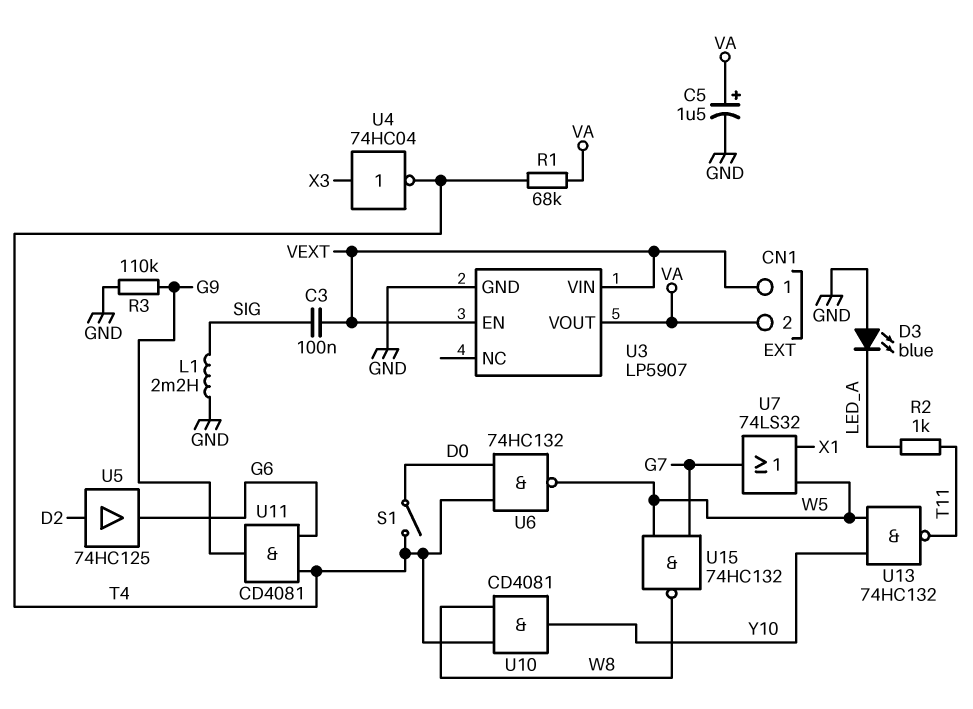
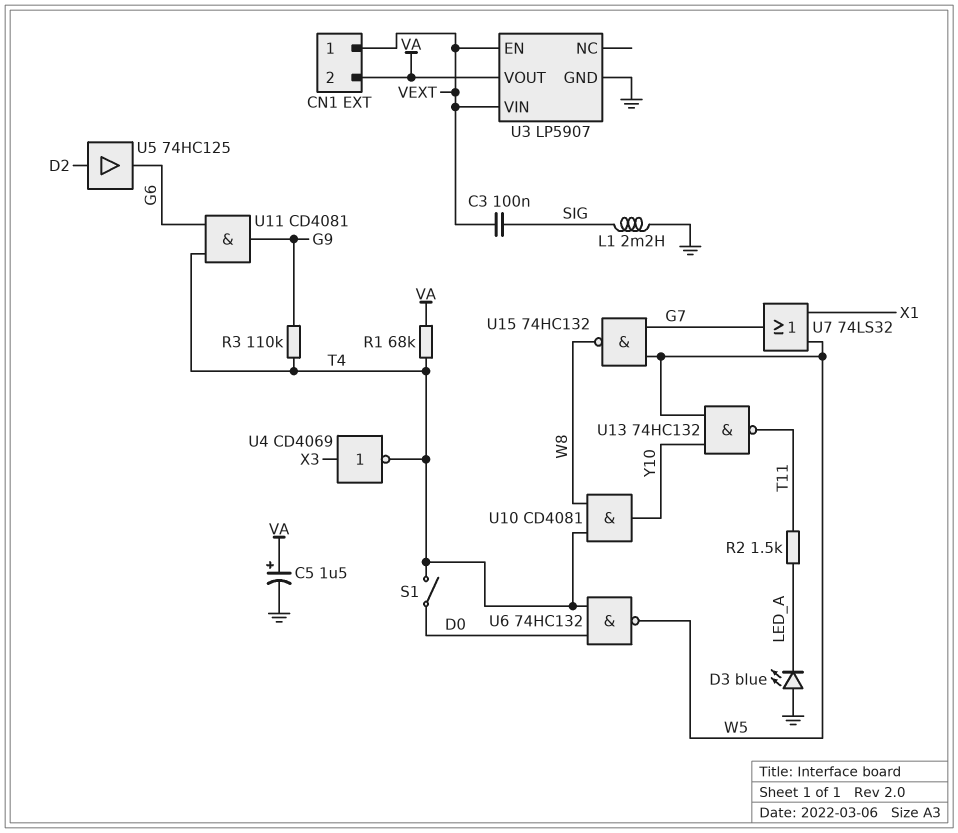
R2: 1k (LED_A, T11) -> 1.5k (LED_A, T11)
R3: 110k (G9, GND) -> 110k (G9, T4)
U4: NOT 74HC04 (in X3, out T4) -> NOT CD4069 (in X3, out T4)

